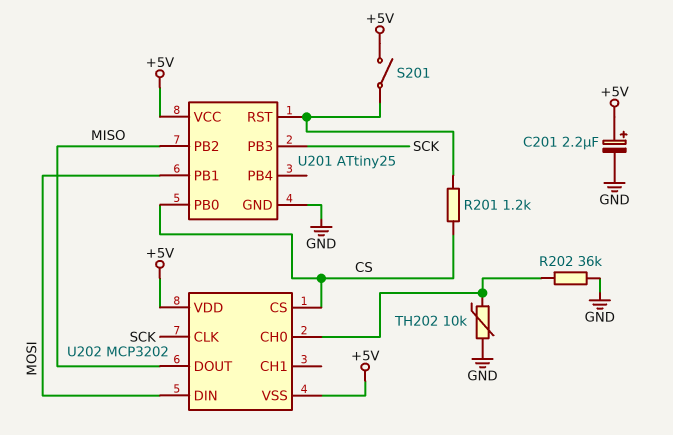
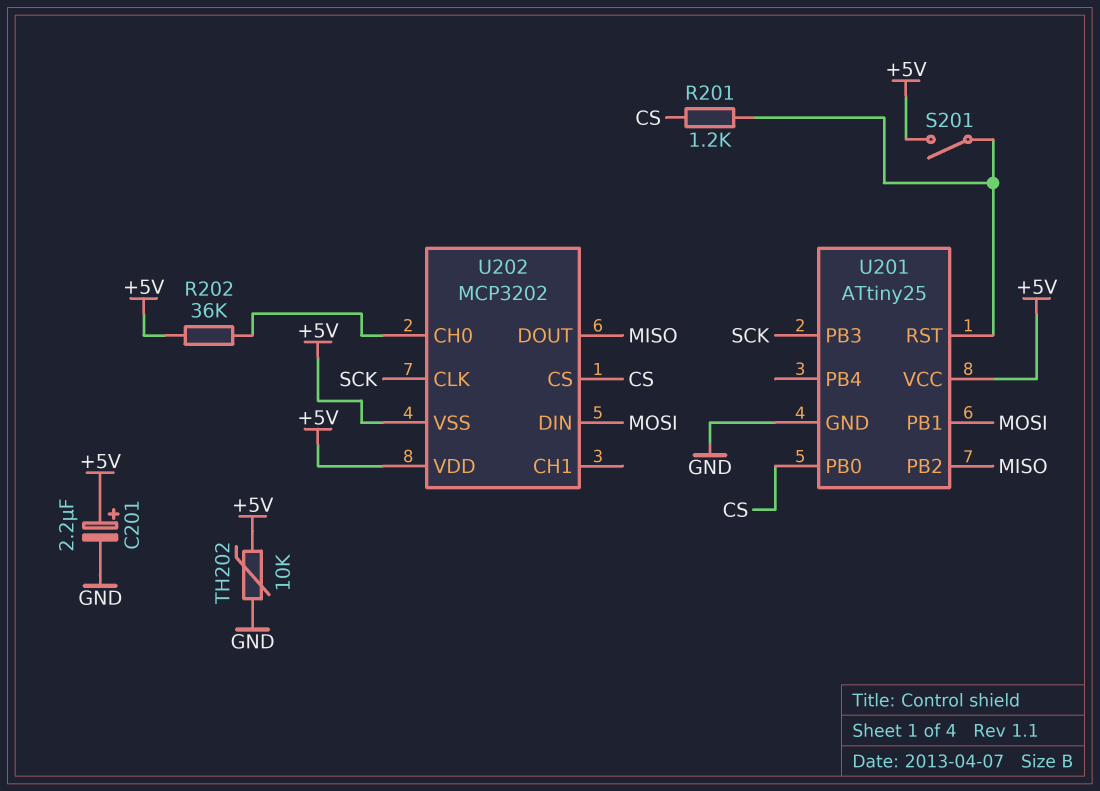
R202: 36k (GND, U202/CH0) -> 36k (+5V, U202/CH0)
TH202: 10k (GND, U202/CH0) -> 10k (+5V, GND)

